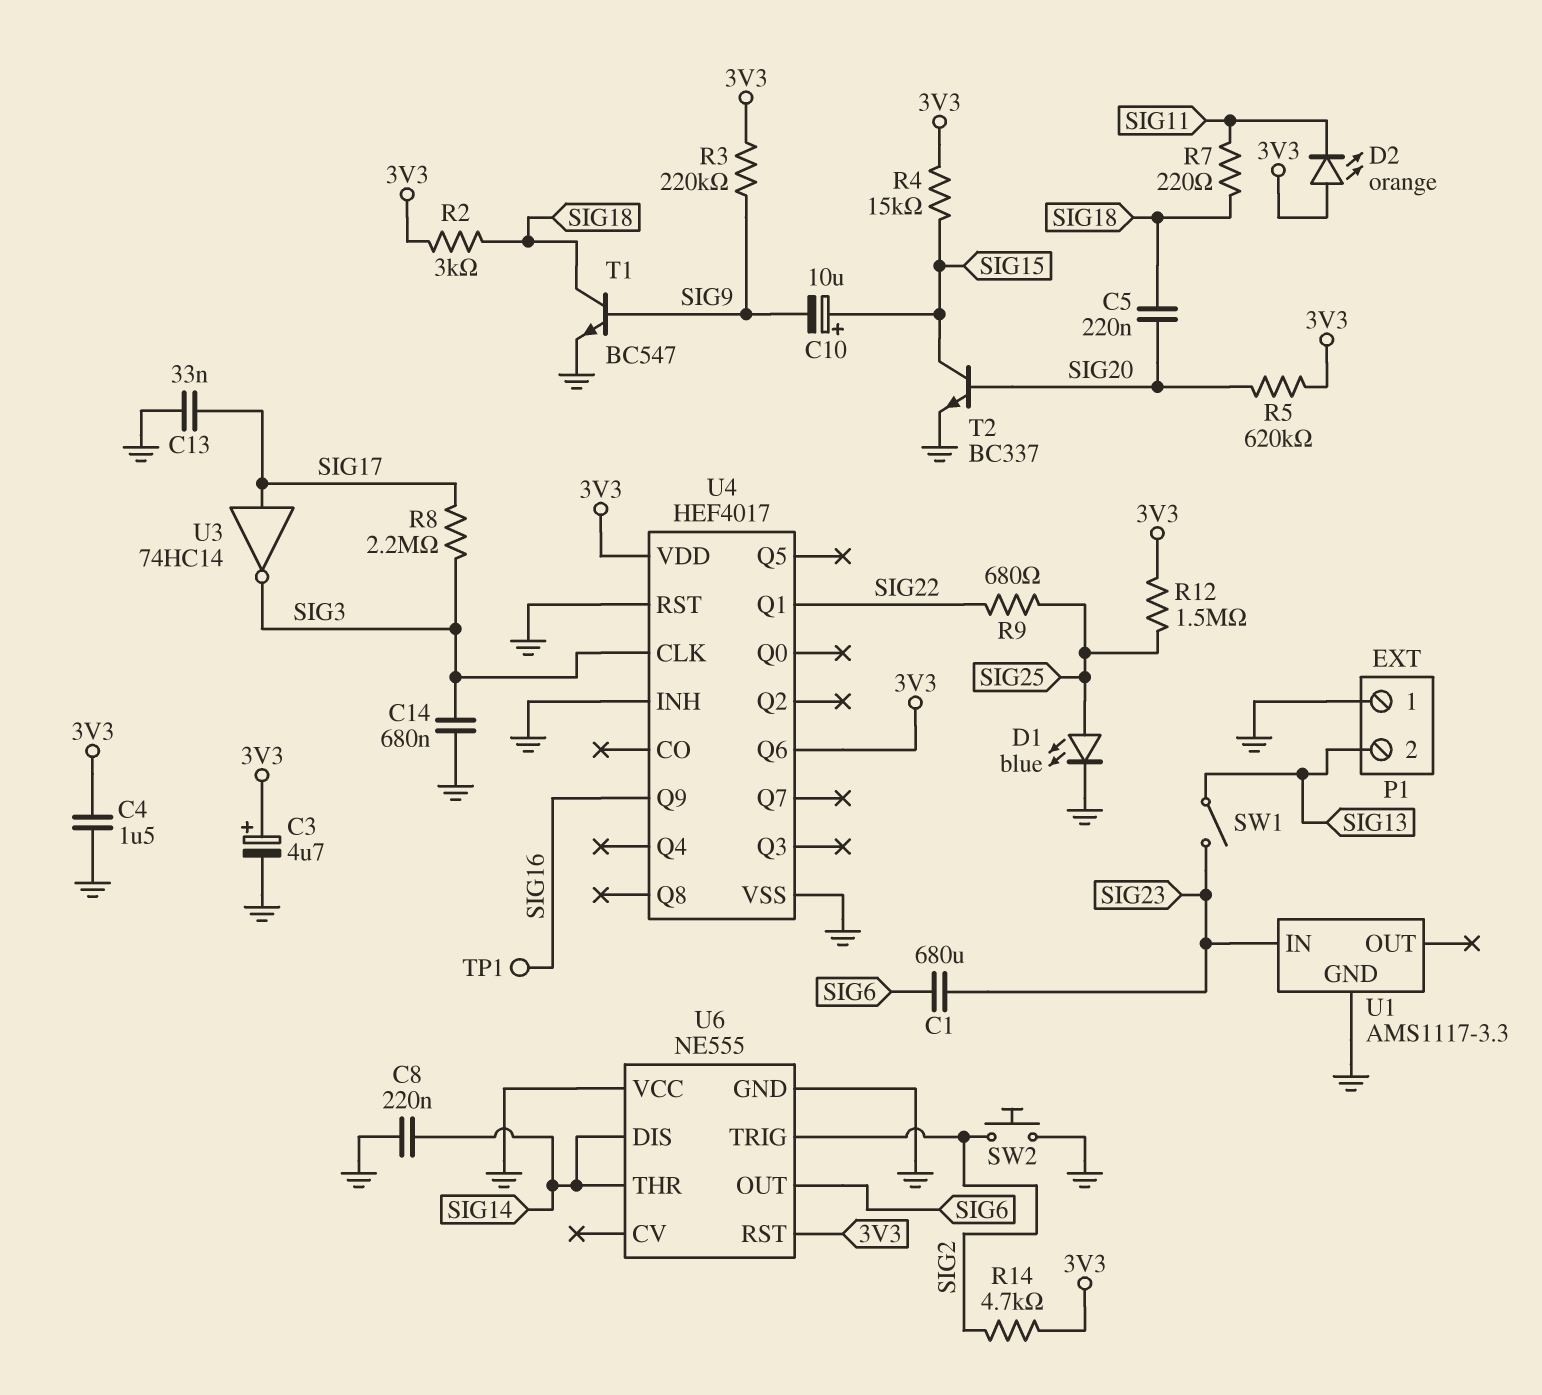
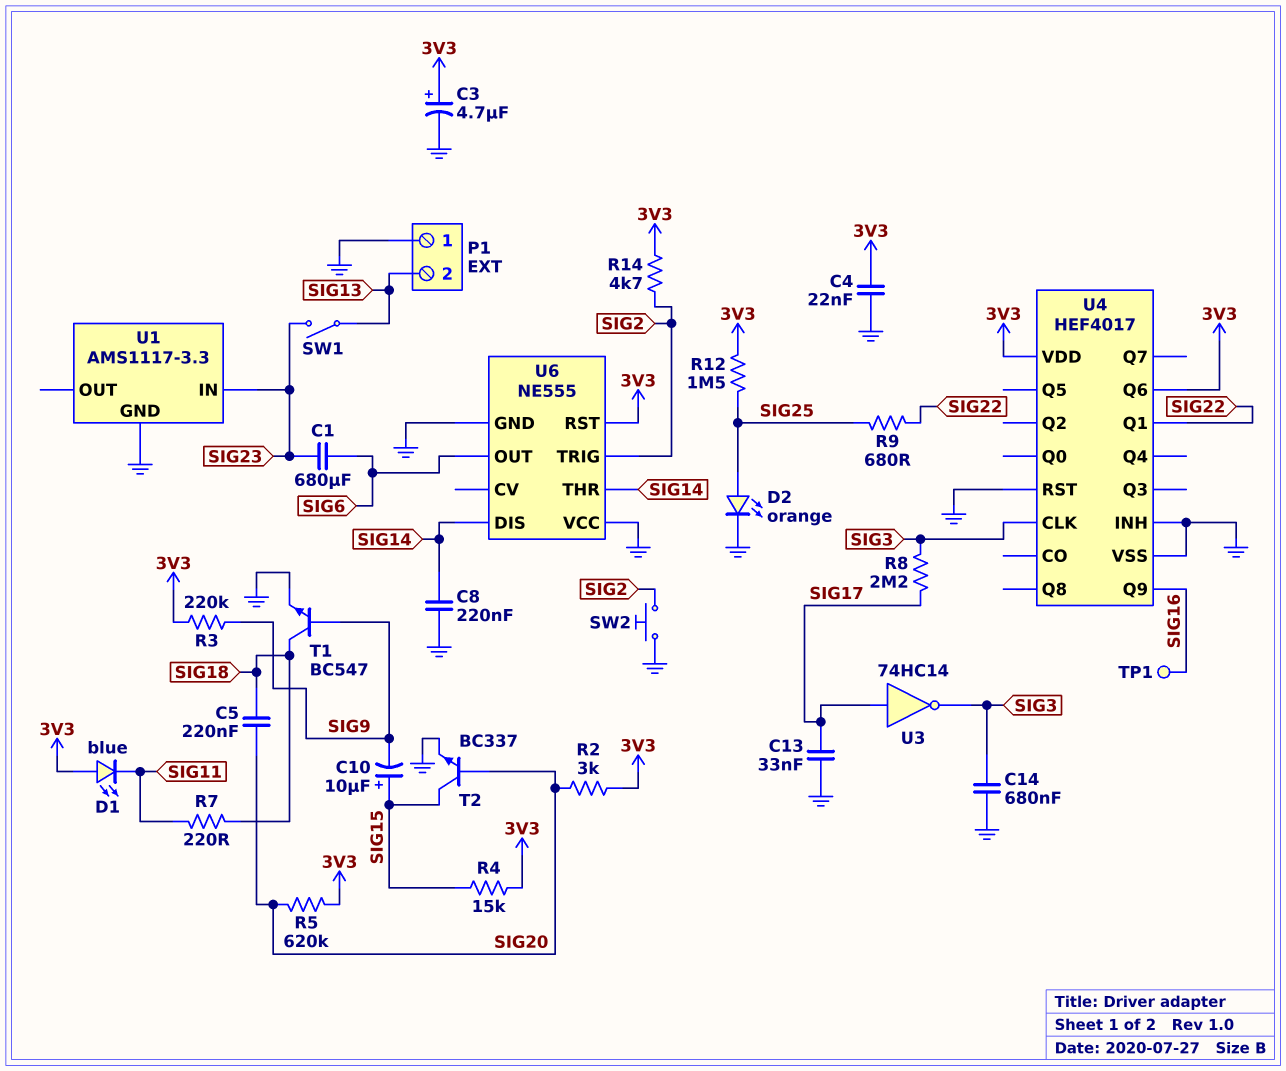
C4: 1.5uF (3V3, GND) -> 22nF (3V3, GND)
D1: LED blue (A SIG25, K GND) -> LED blue (A 3V3, K SIG11)
D2: LED orange (A 3V3, K SIG11) -> LED orange (A SIG25, K GND)
R2: 3k (3V3, SIG18) -> 3k (3V3, SIG20)

